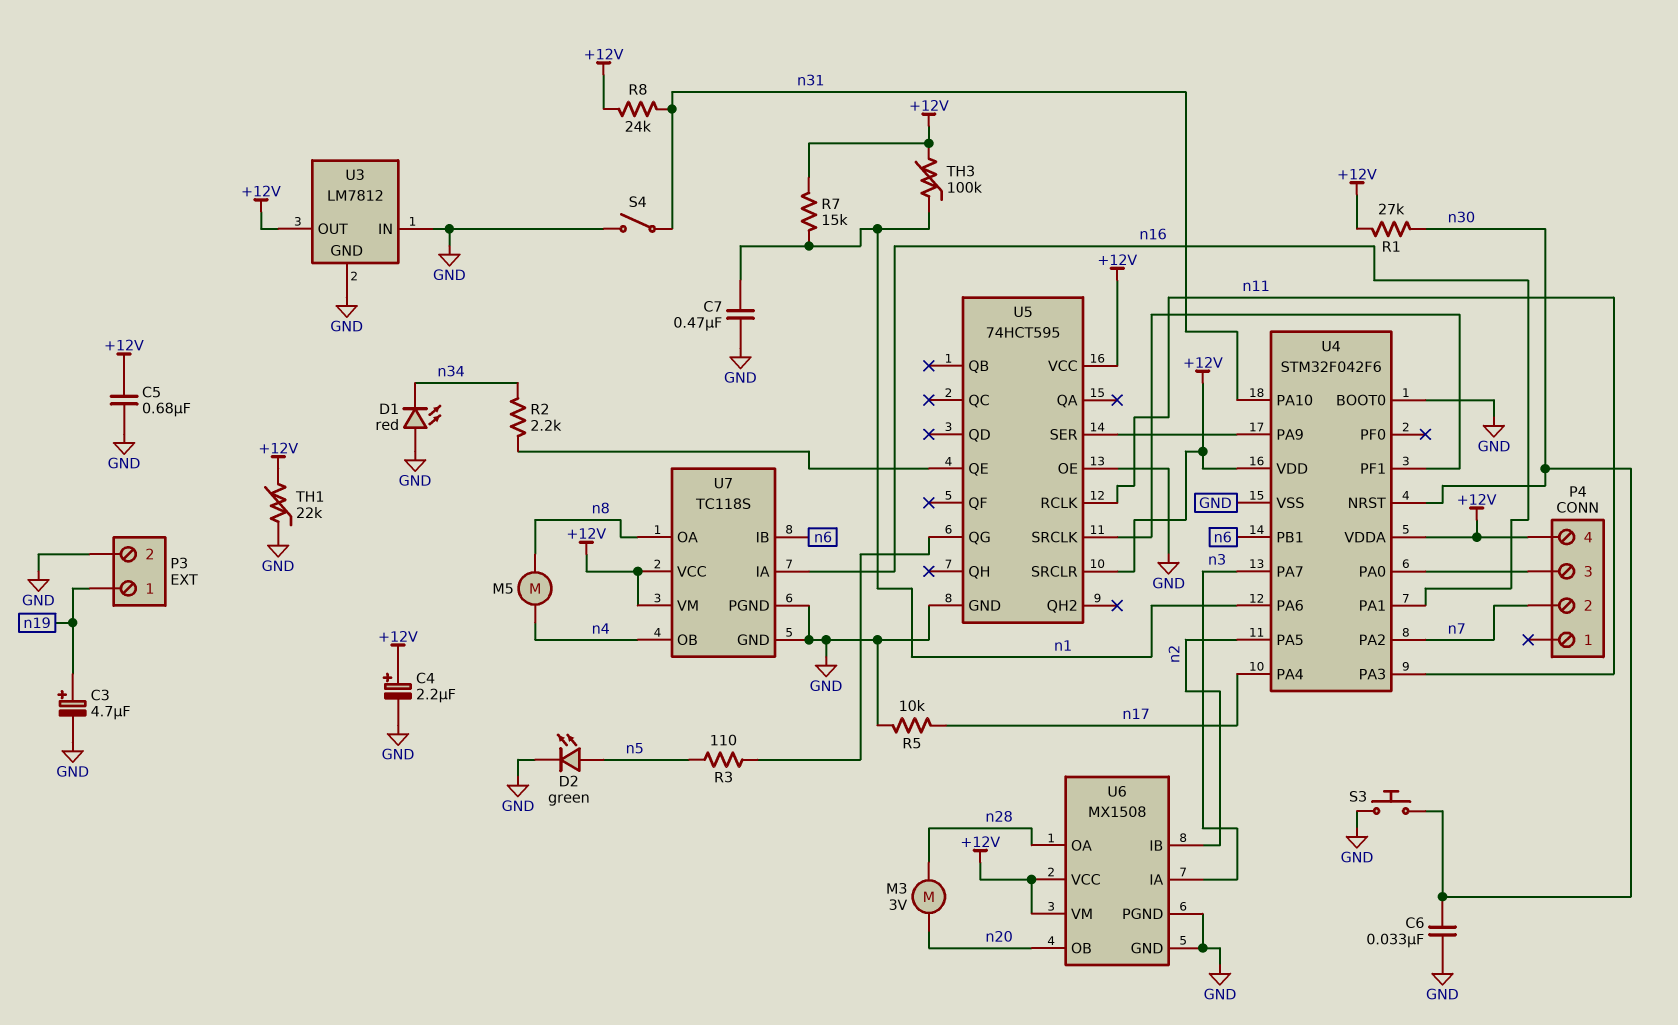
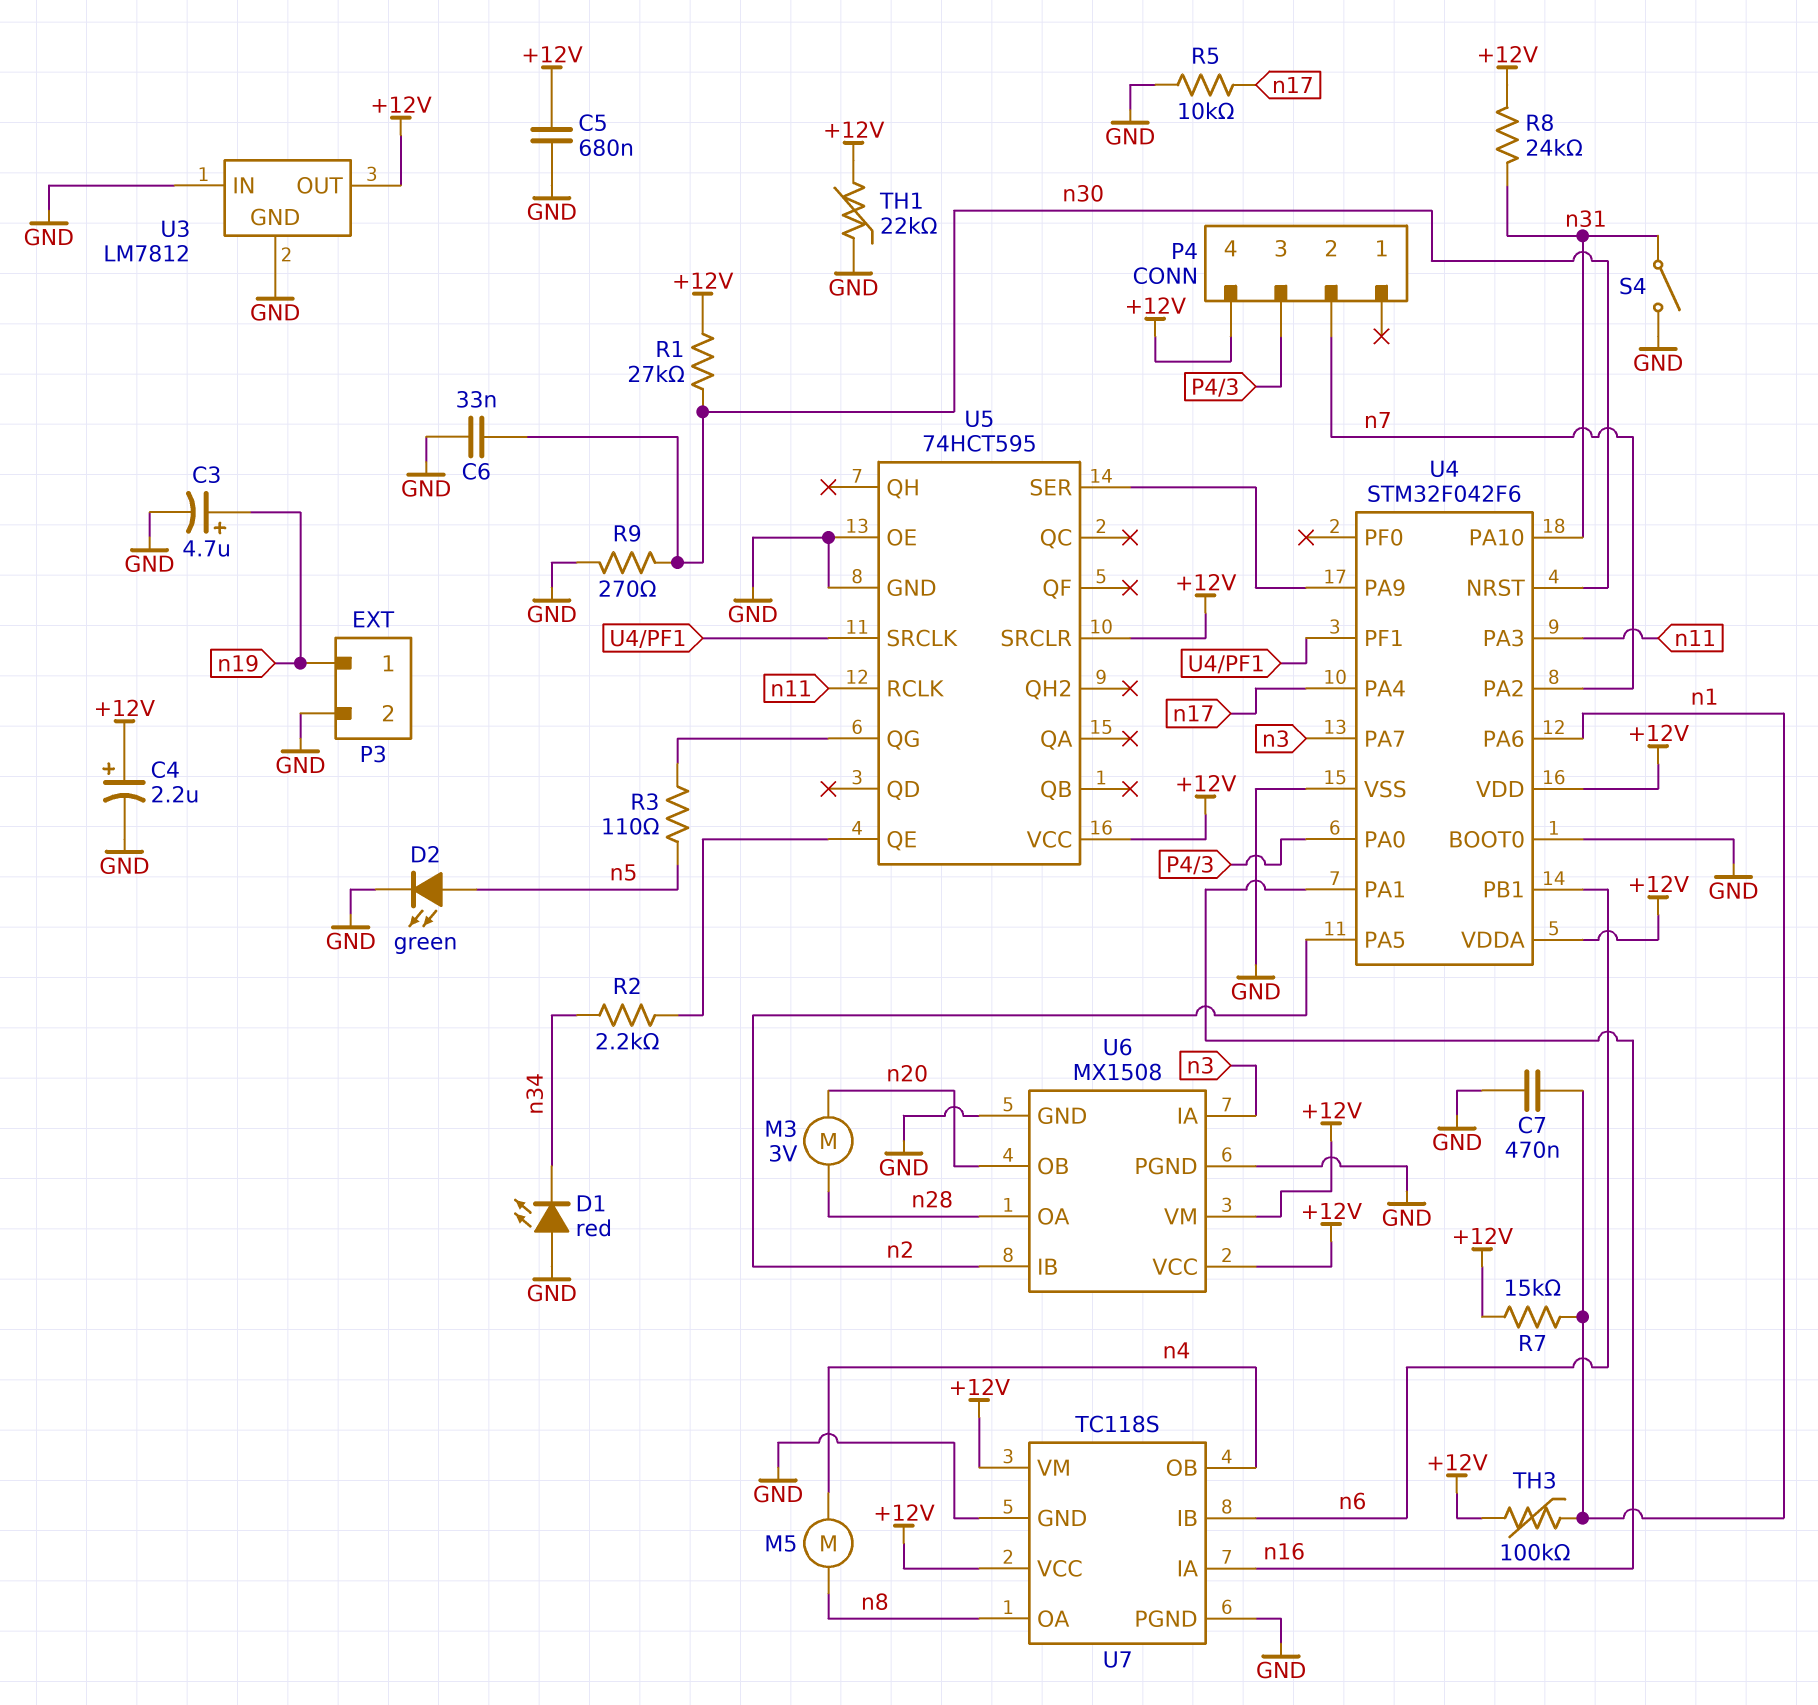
R9: none -> 270 (GND, n30)
S3: button (GND, n30) -> none

